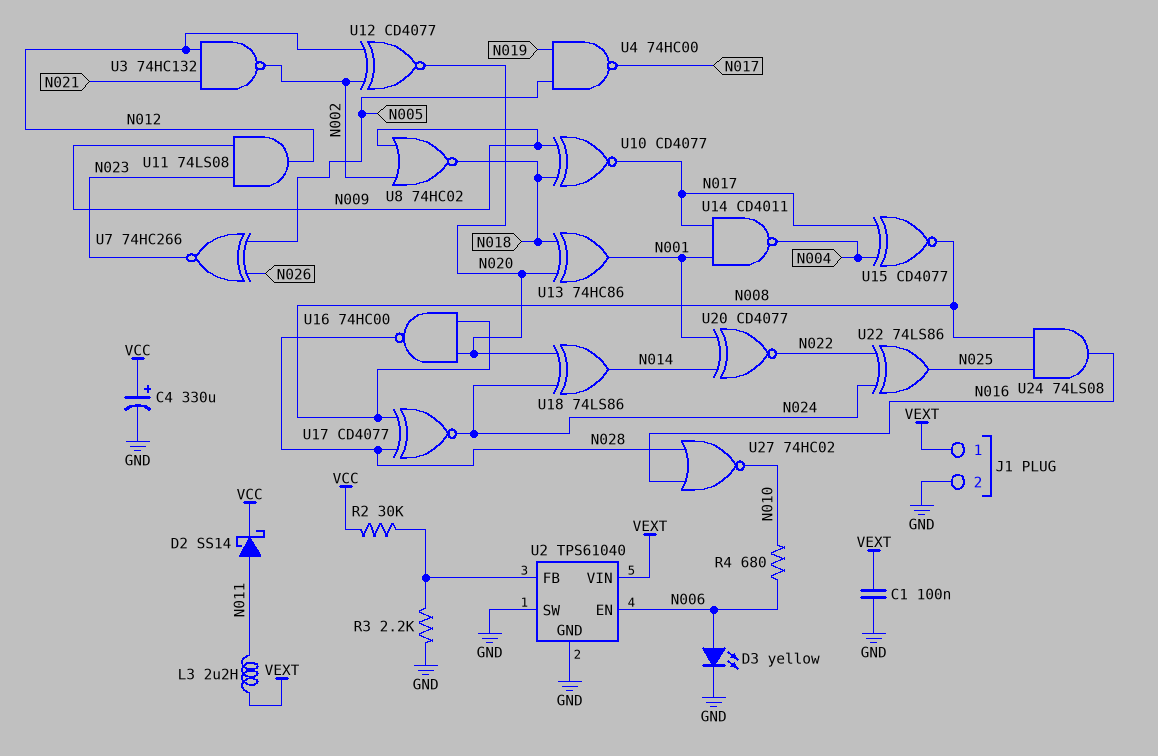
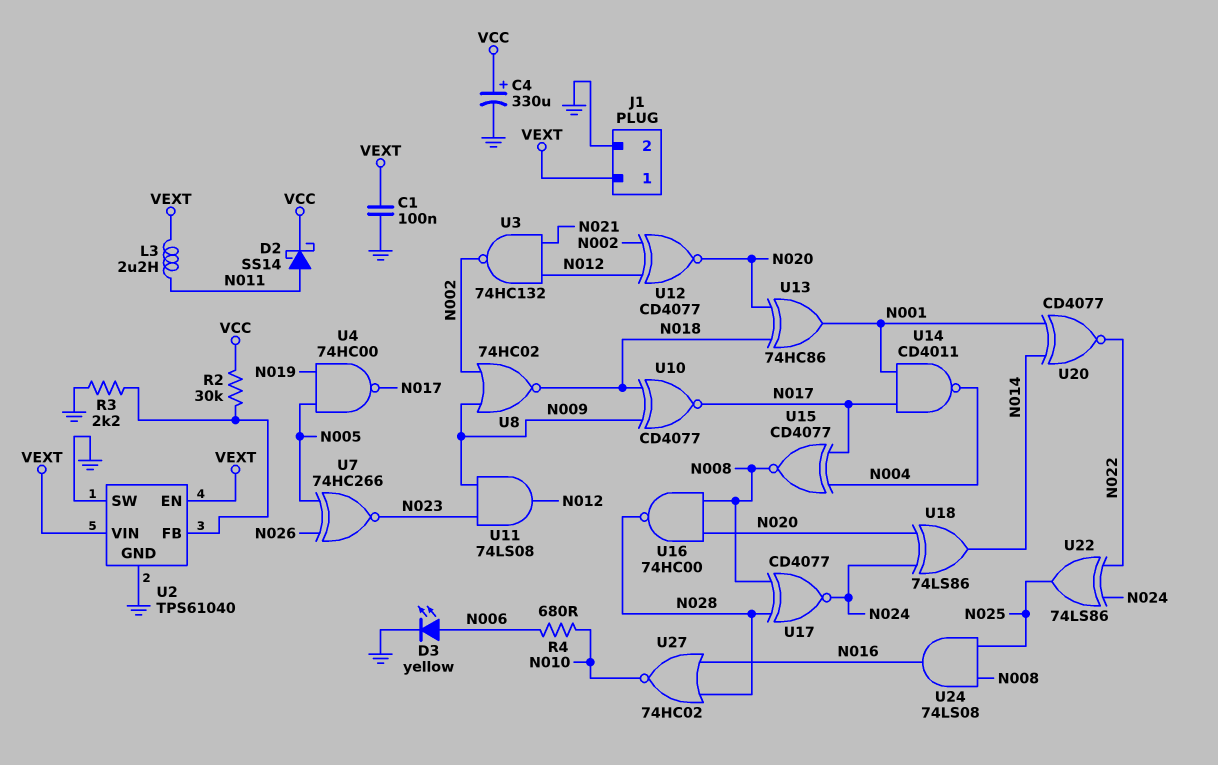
U2 pin EN: N006 -> VEXT

